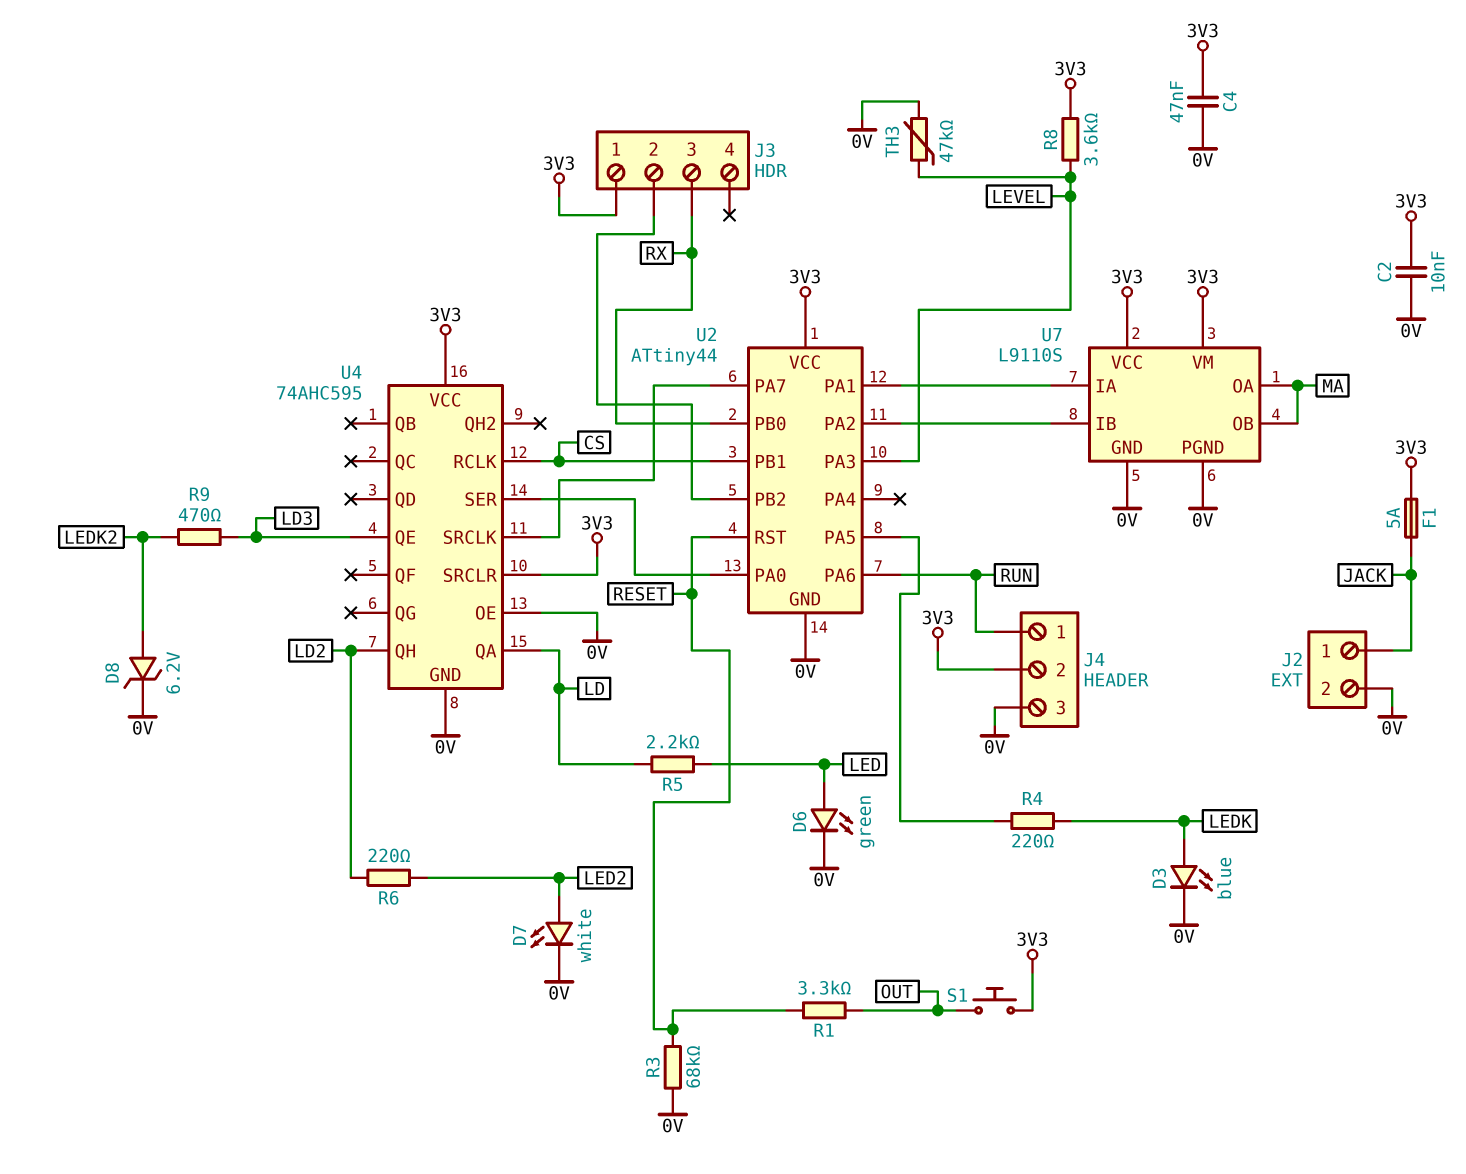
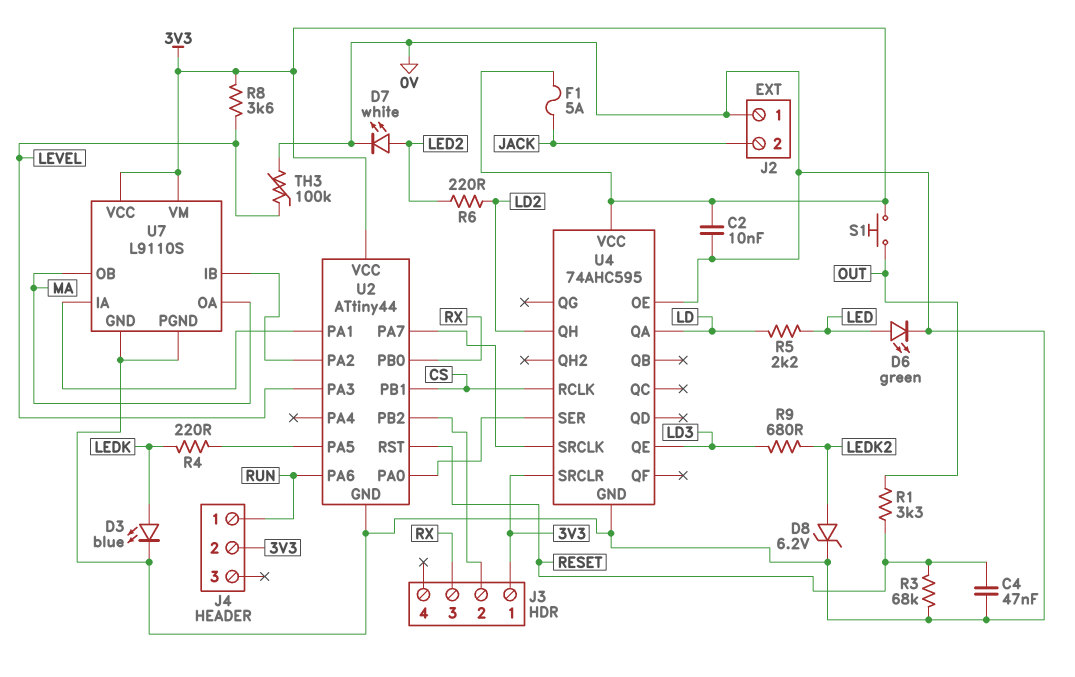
C4: 47nF (0V, 3V3) -> 47nF (0V, RESET)
J2 pin 1: JACK -> 0V
J2 pin 2: 0V -> JACK
J4 pin 3: 0V -> none
R9: 470 (LD3, LEDK2) -> 680 (LD3, LEDK2)
TH3: 47k (0V, LEVEL) -> 100k (0V, LEVEL)

